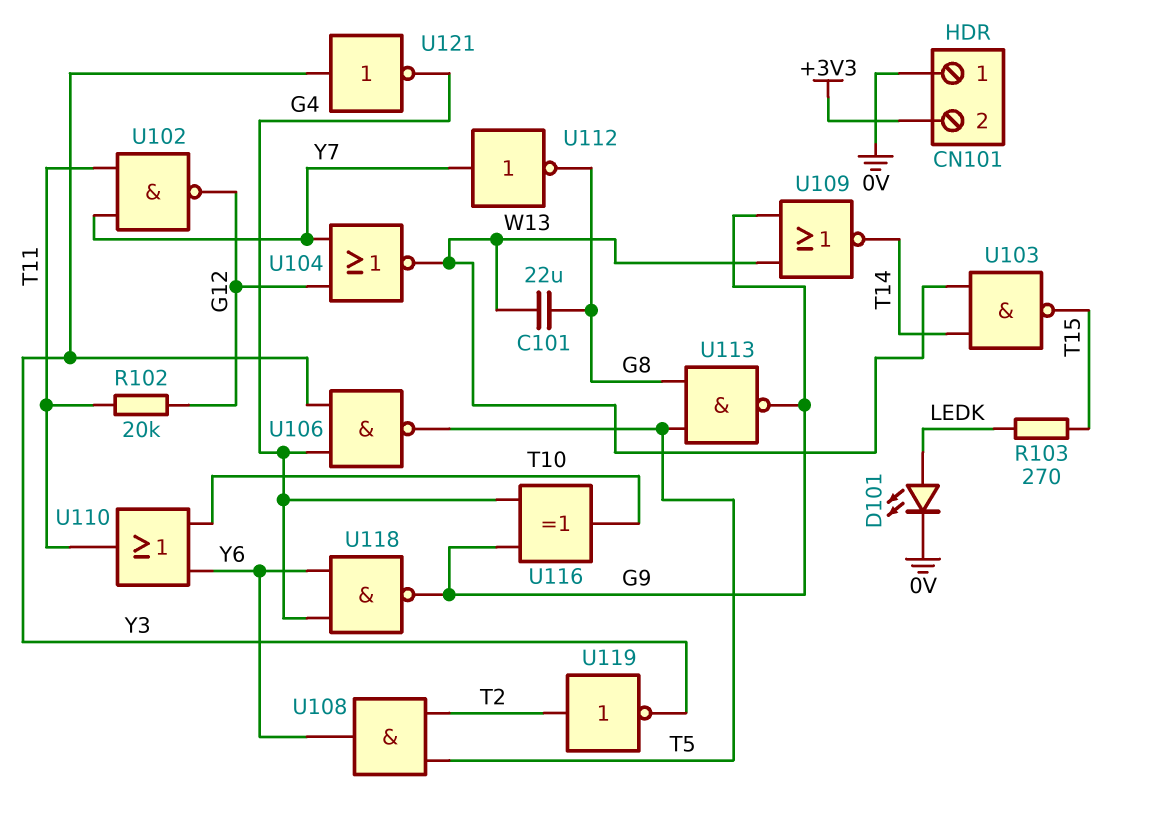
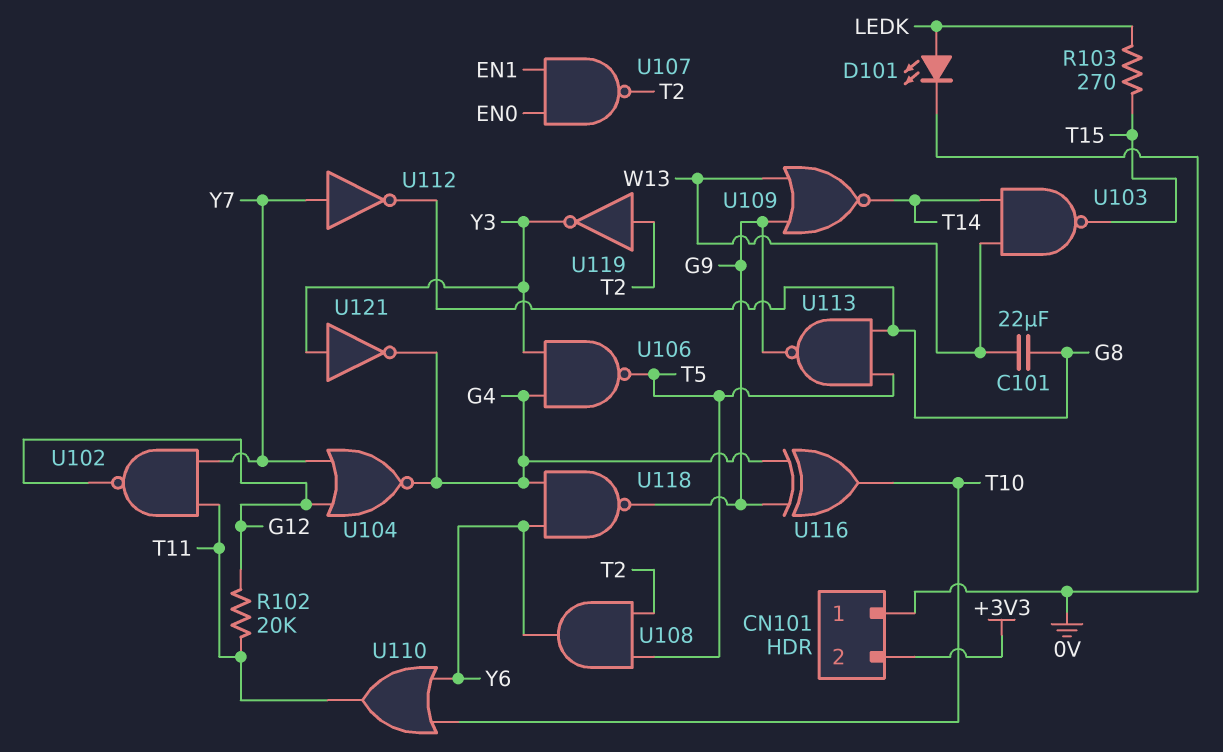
U104: NOR (in G12, in Y7, out W13) -> NOR (in G12, in Y7, out G4)
U107: none -> NAND (in EN0, in EN1, out T2)

